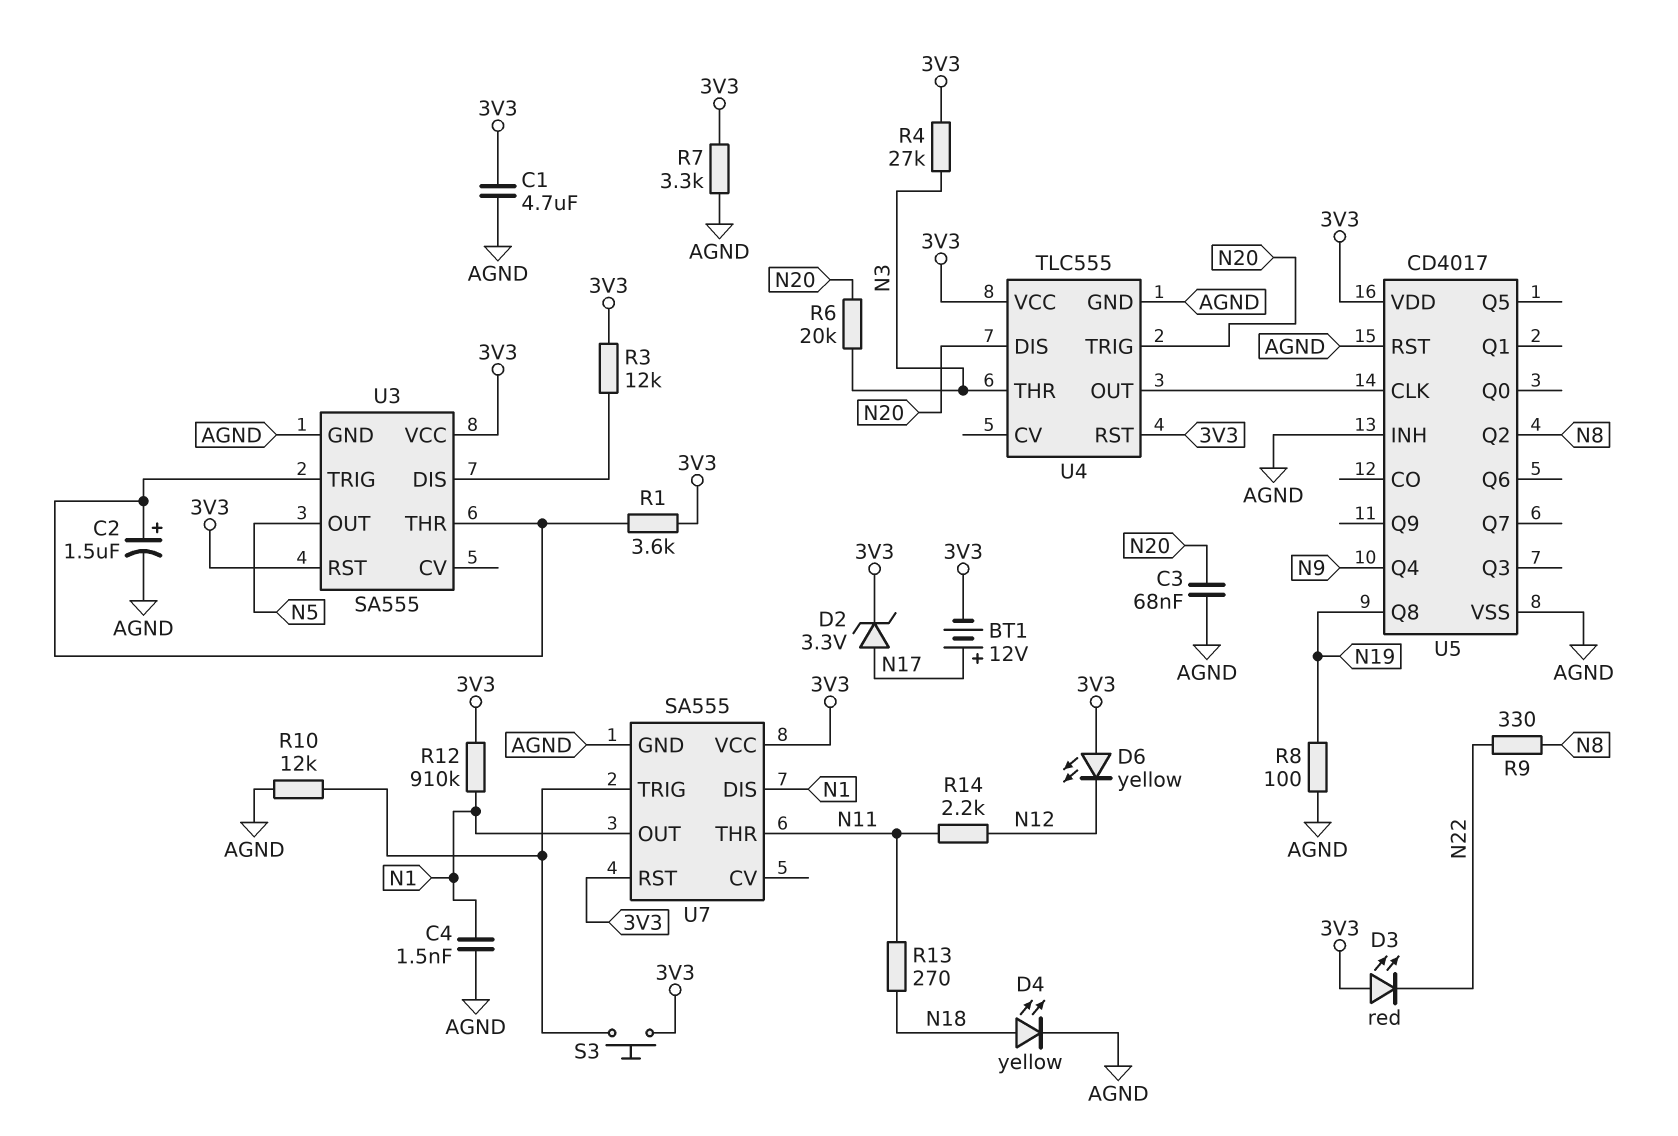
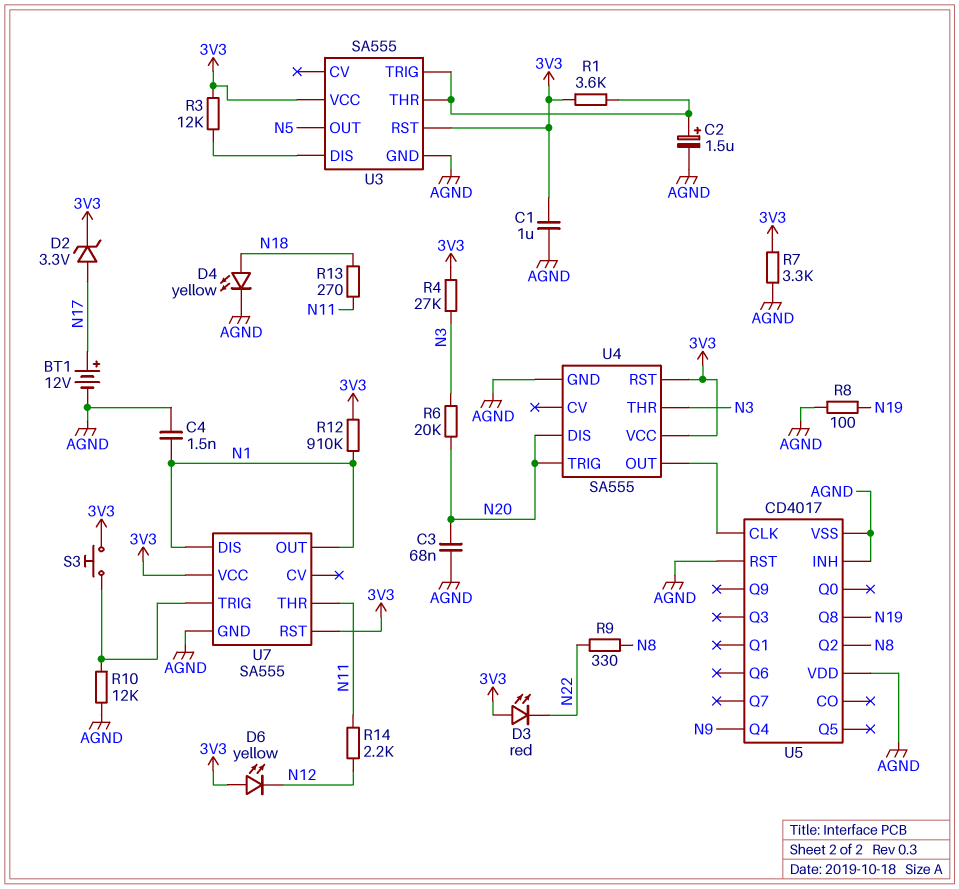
BT1: 12V (plus N17, minus 3V3) -> 12V (plus N17, minus AGND)
C1: 4.7uF (3V3, AGND) -> 1uF (3V3, AGND)
U4: TLC555 -> SA555
U5 pin VDD: 3V3 -> AGND

